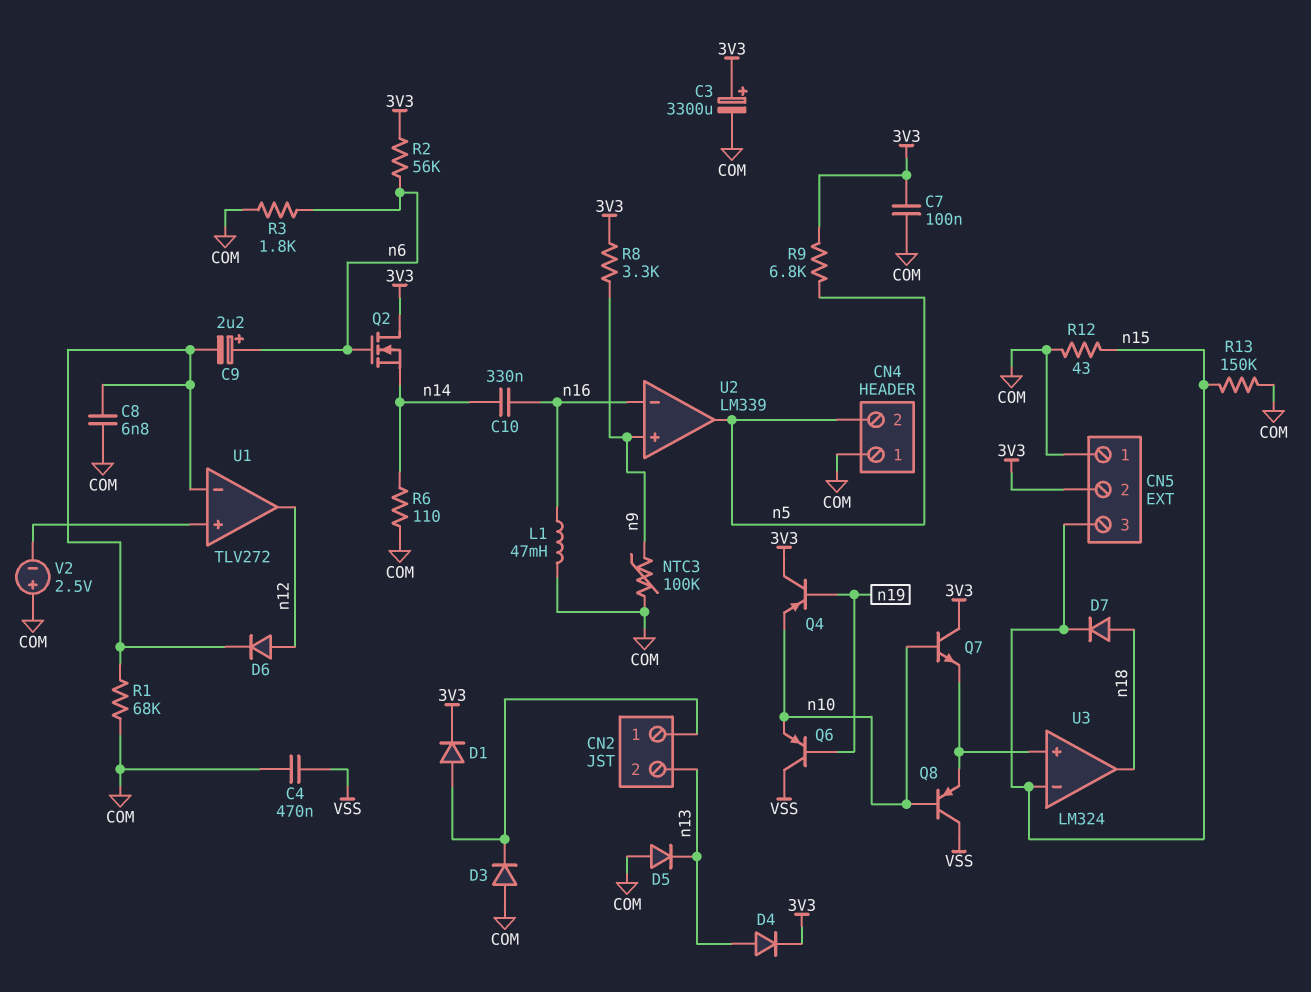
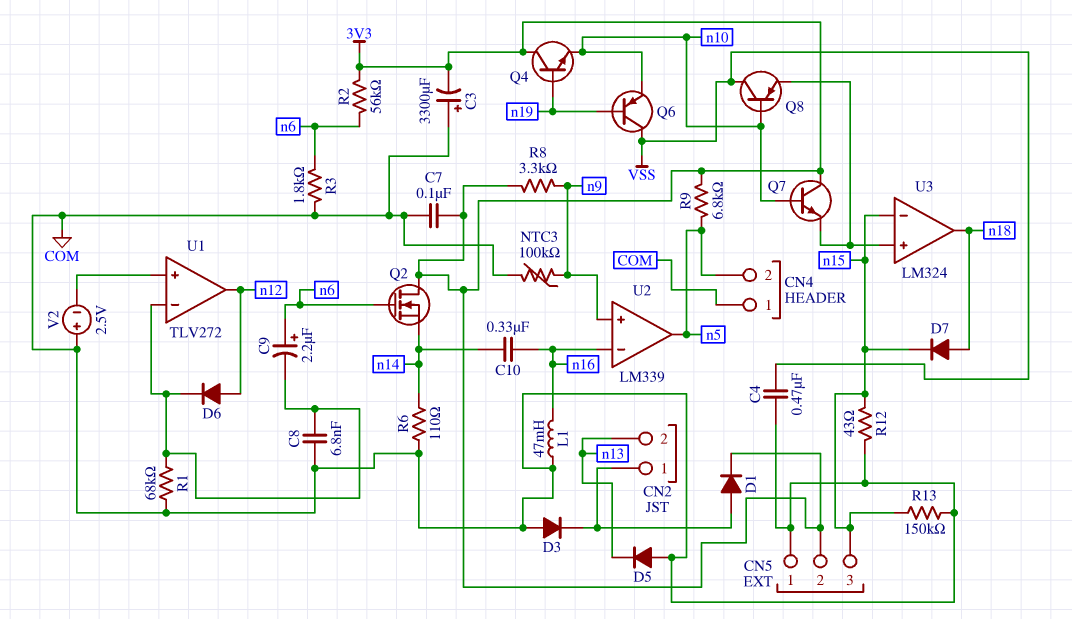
C3: 3300uF (plus 3V3, minus COM) -> 3300uF (plus COM, minus 3V3)
D4: diode (A n13, K 3V3) -> none
Q4: PNP (B n19, C 3V3, E n10) -> NPN (B n19, C 3V3, E n10)

